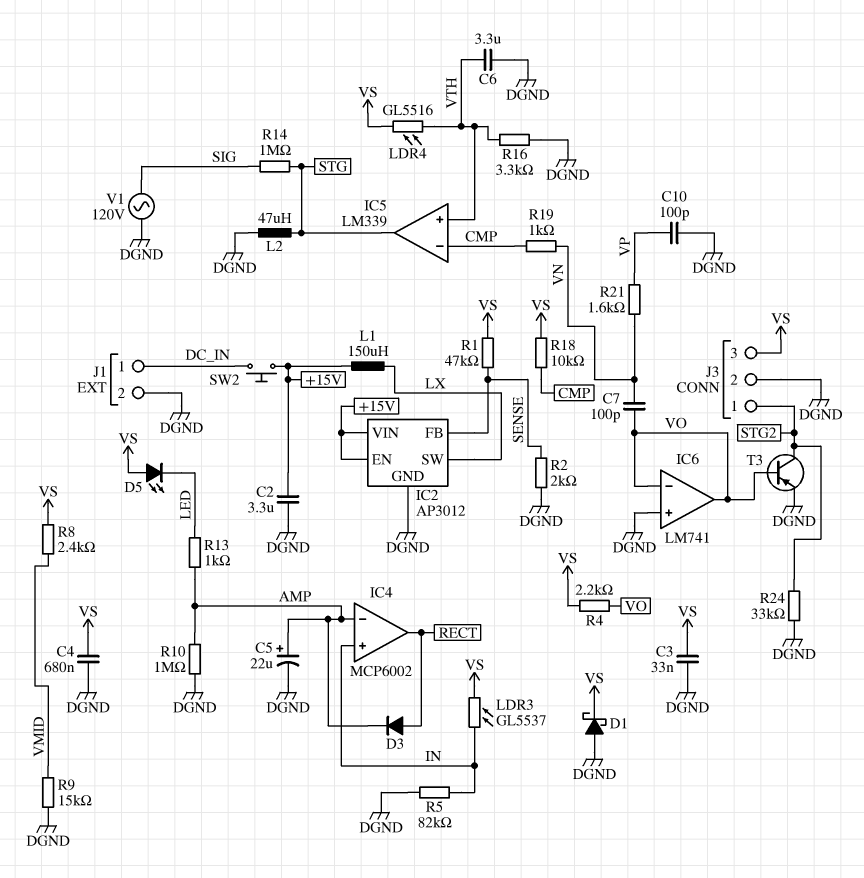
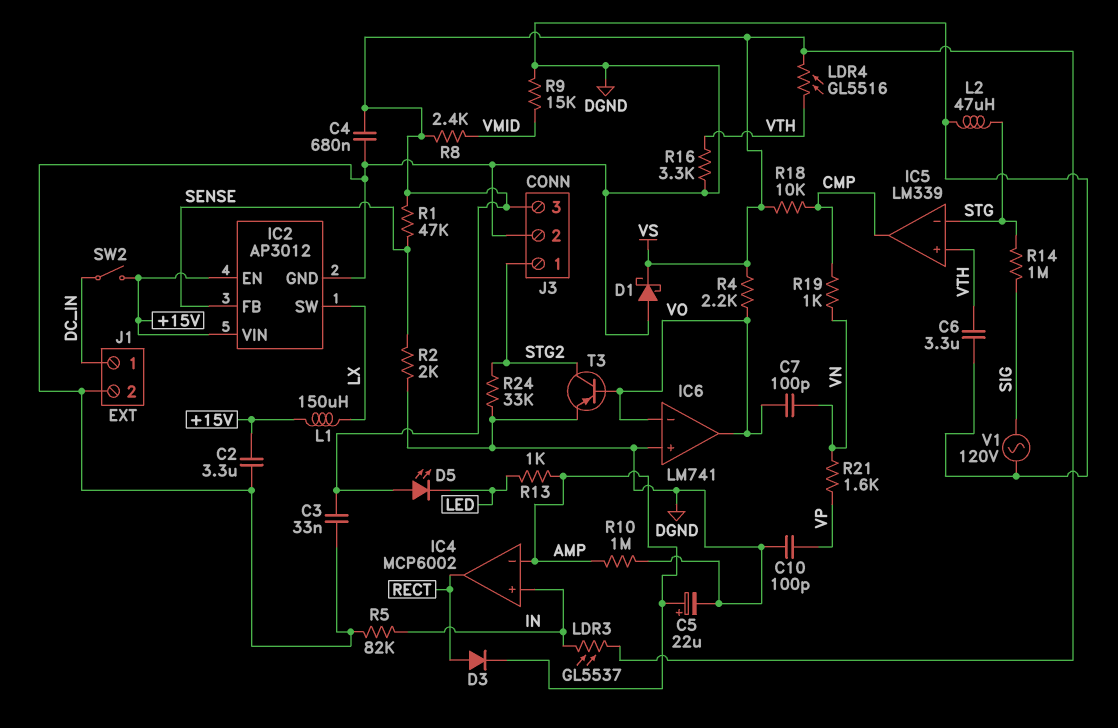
IC5 pin in-: CMP -> STG
IC5 pin out: STG -> CMP
SW2: button (+15V, DC_IN) -> switch (+15V, DC_IN)

